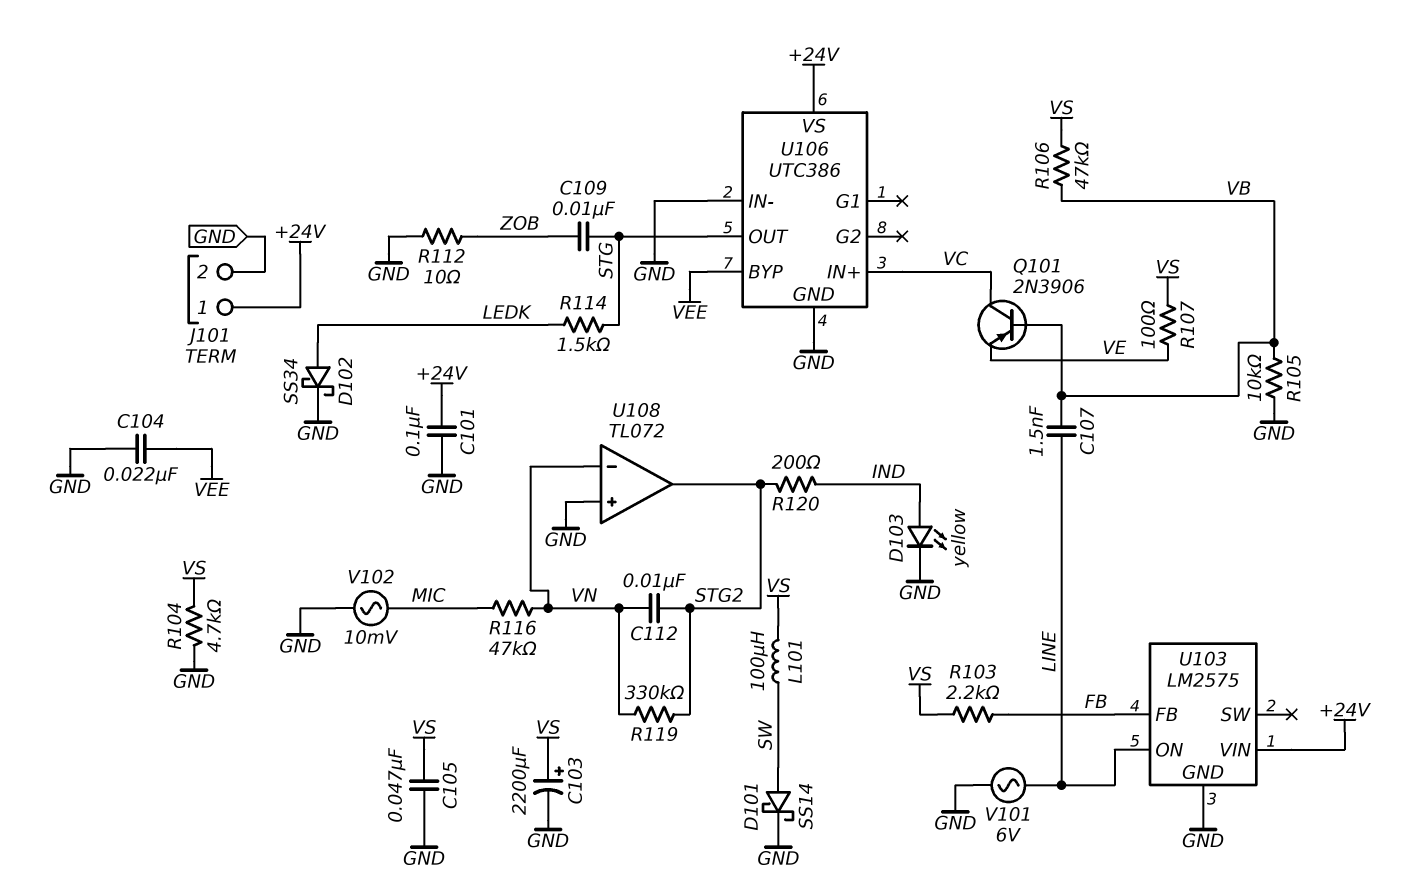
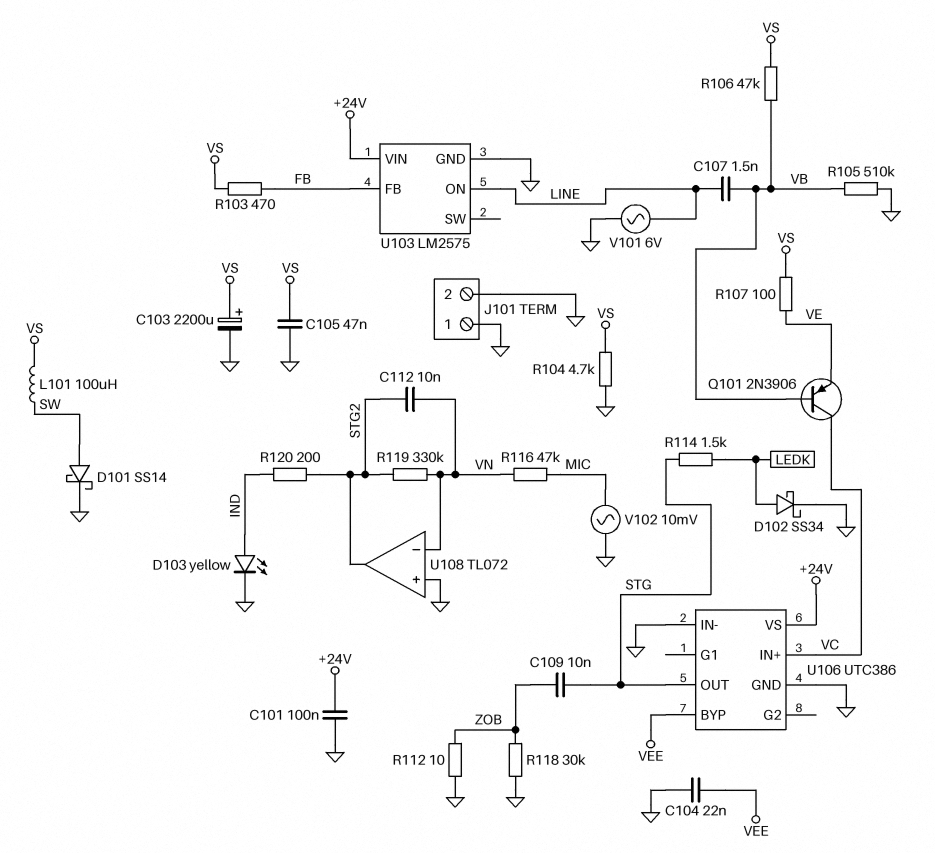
J101 pin 1: +24V -> GND
R103: 2.2k (FB, VS) -> 470 (FB, VS)
R105: 10k (GND, VB) -> 510k (GND, VB)
R118: none -> 30k (GND, ZOB)

